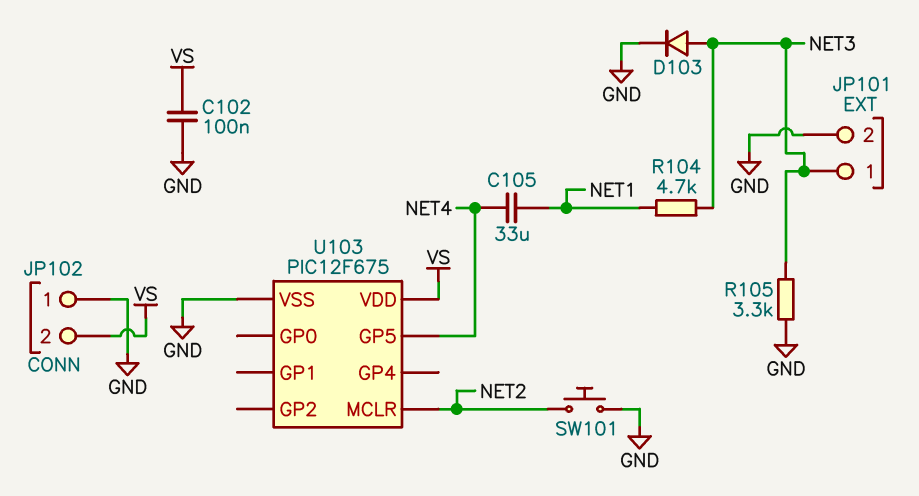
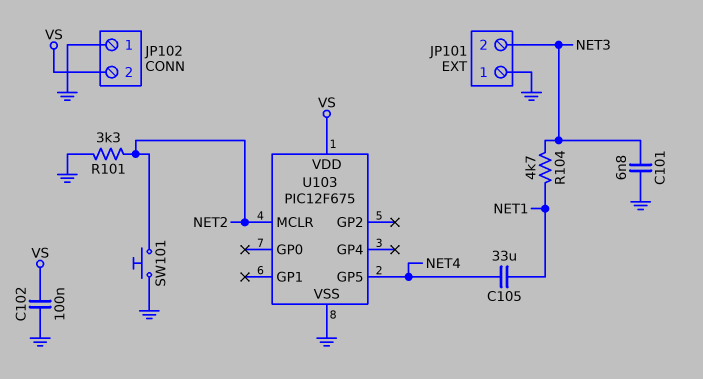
C101: none -> 6.8nF (GND, NET3)
D103: diode (A NET3, K GND) -> none
JP101 pin 1: NET3 -> GND
JP101 pin 2: GND -> NET3
R101: none -> 3.3k (GND, NET2)
R105: 3.3k (GND, NET3) -> none

